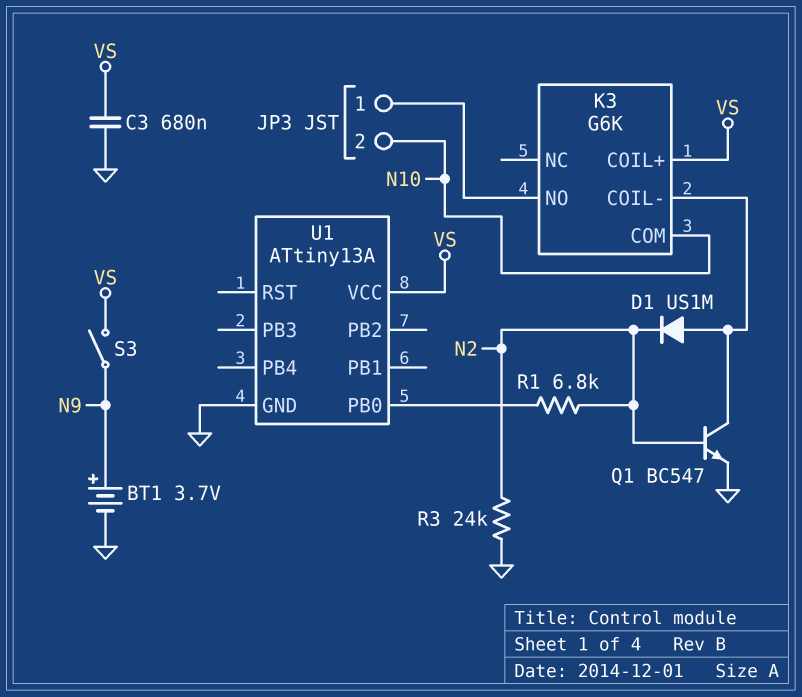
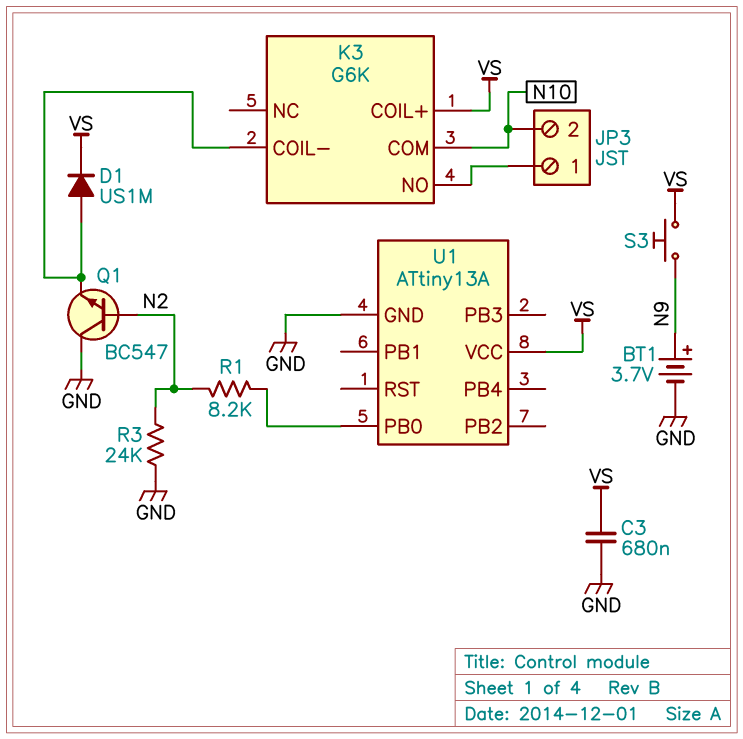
D1: diode US1M (A K3/COIL-, K N2) -> diode US1M (A K3/COIL-, K VS)
Q1: NPN BC547 (B N2, C K3/COIL-, E GND) -> NPN BC547 (B N2, C GND, E K3/COIL-)
R1: 6.8k (N2, U1/PB0) -> 8.2k (N2, U1/PB0)
S3: switch (N9, VS) -> button (N9, VS)

